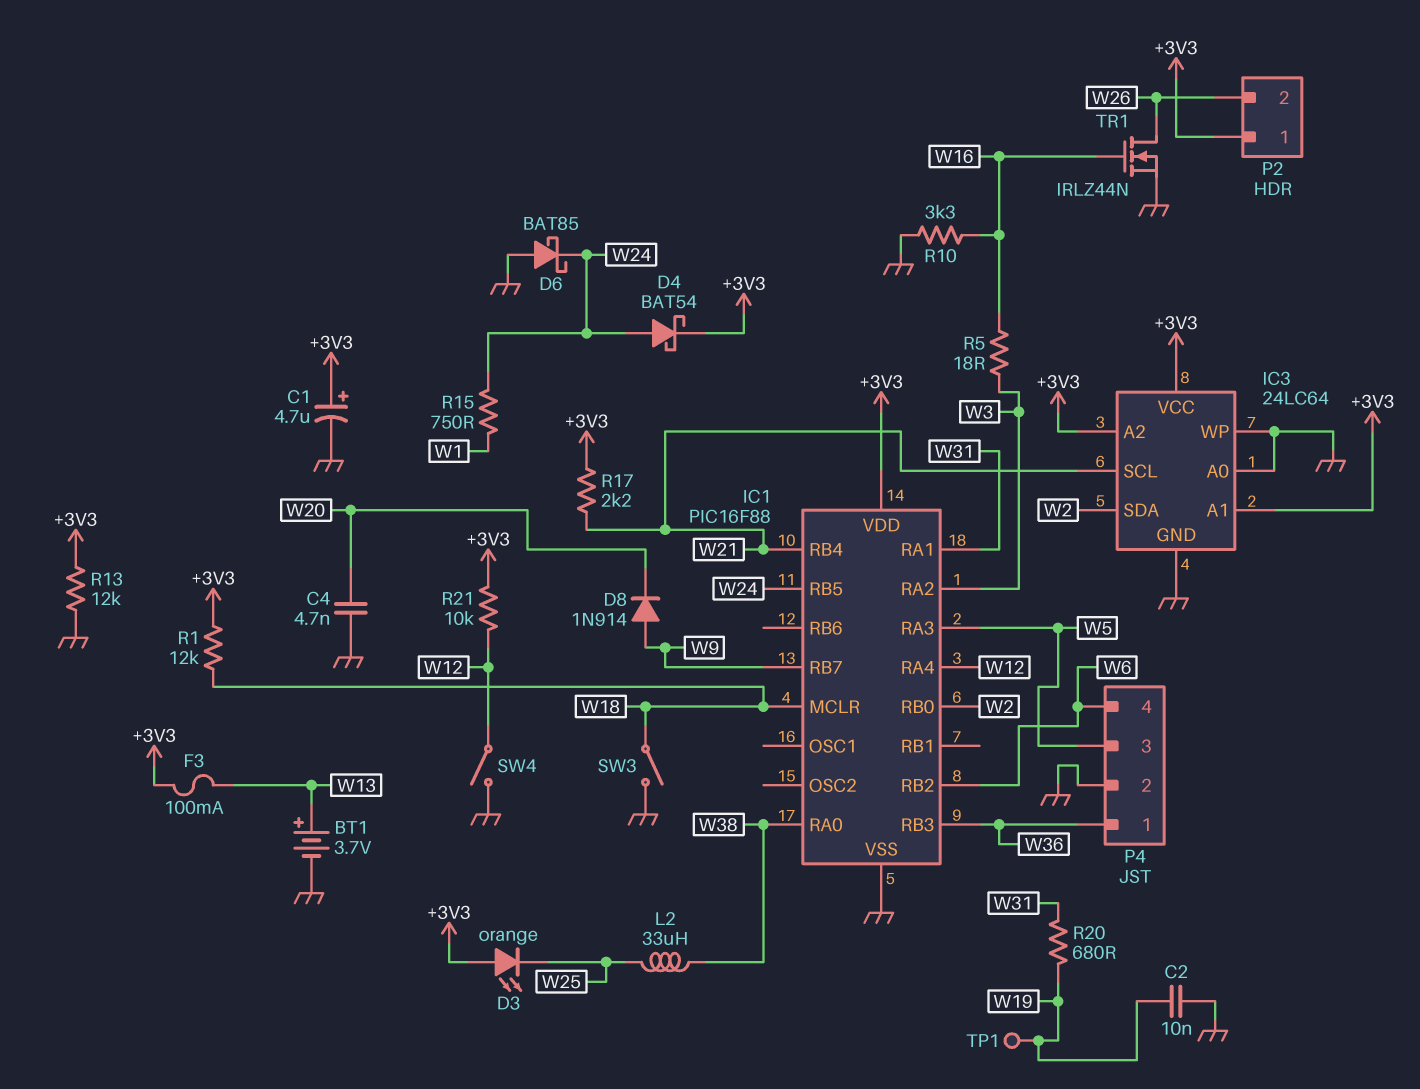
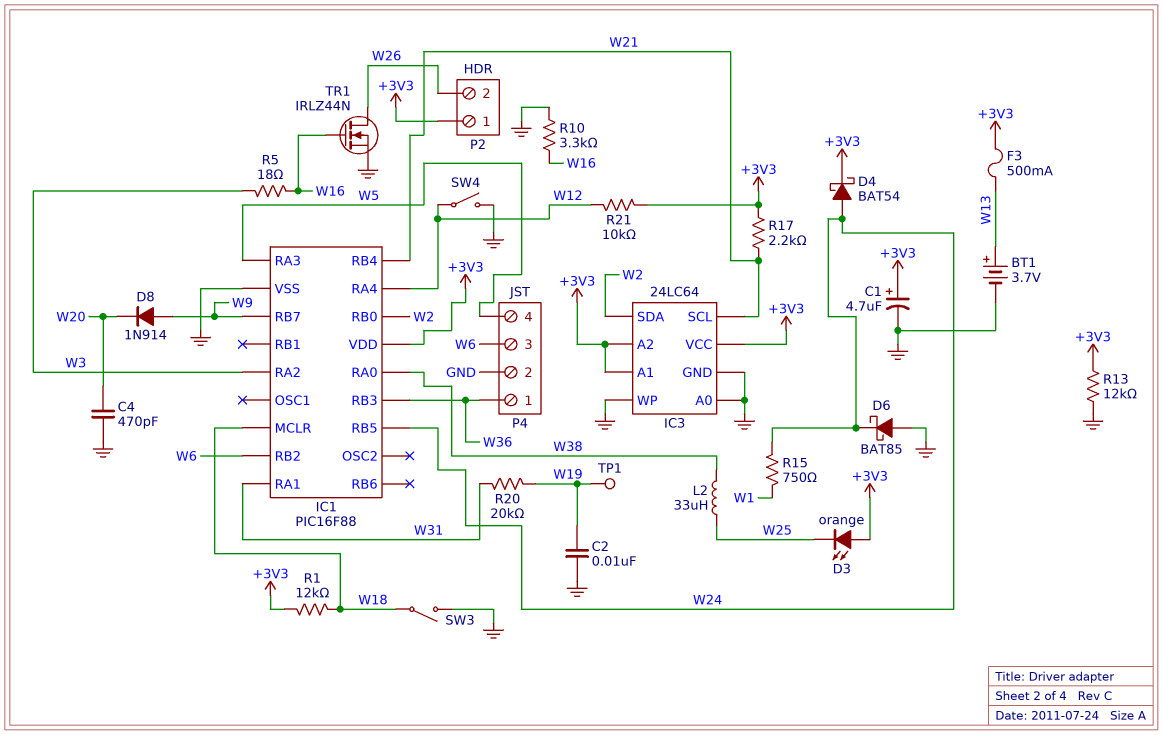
C4: 4.7nF (GND, W20) -> 470pF (GND, W20)
F3: 100mA (+3V3, W13) -> 500mA (+3V3, W13)
P4 pin 3: W5 -> W6
P4 pin 4: W6 -> W5
R20: 680 (W19, W31) -> 20k (W19, W31)

